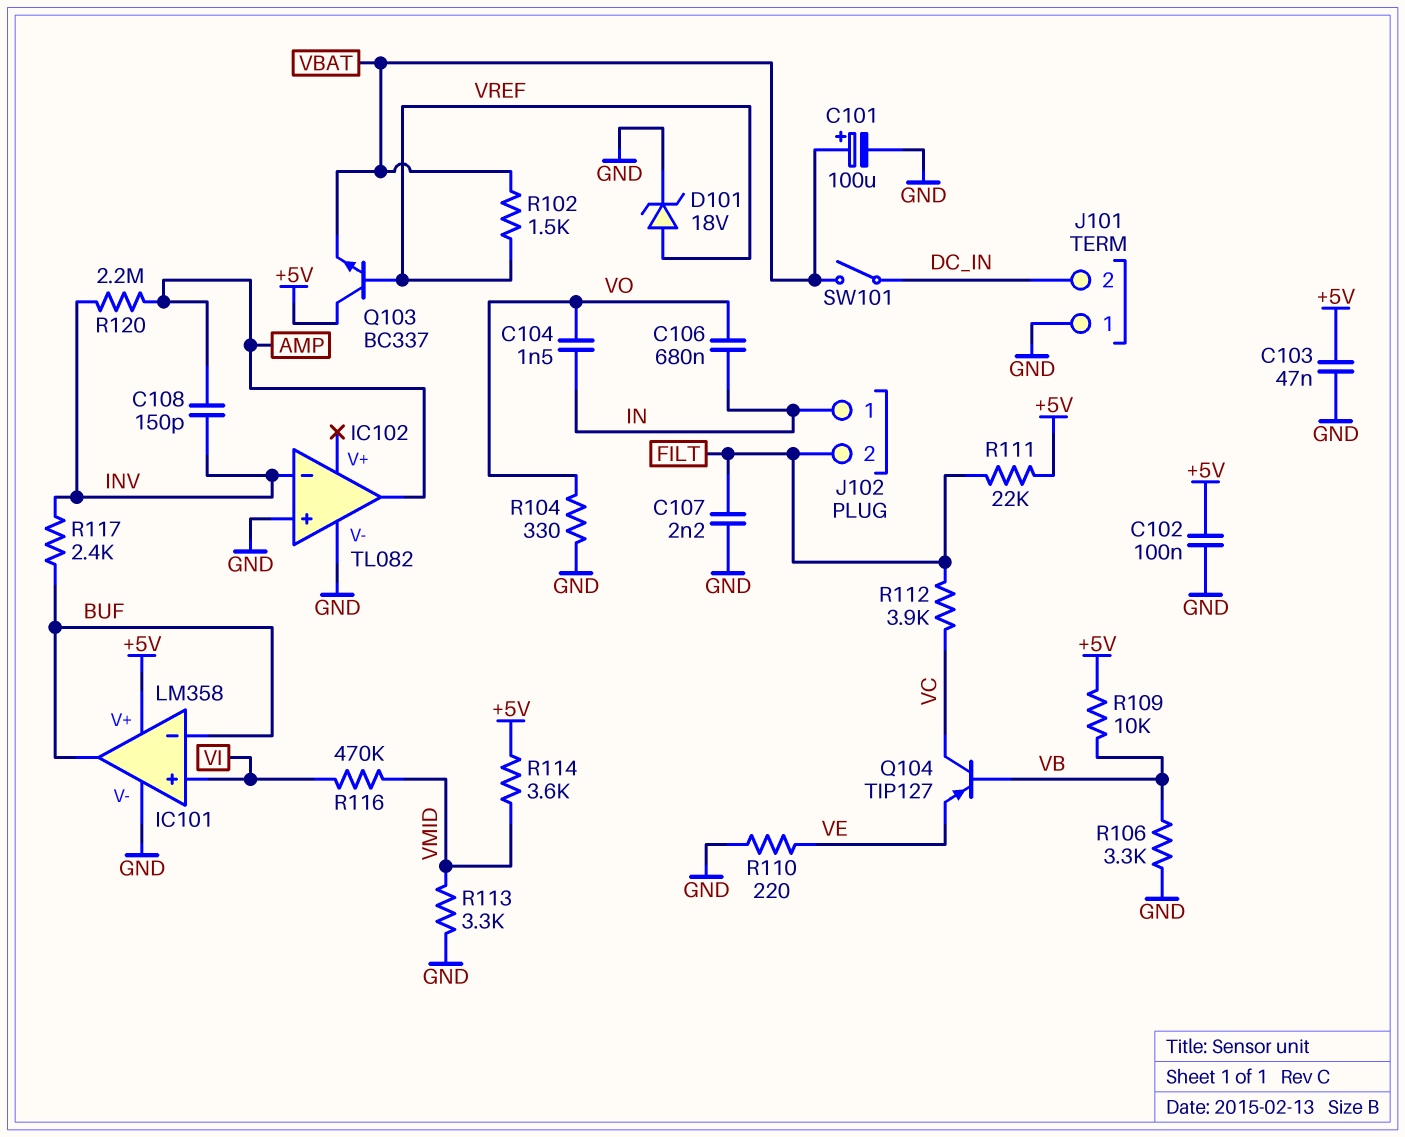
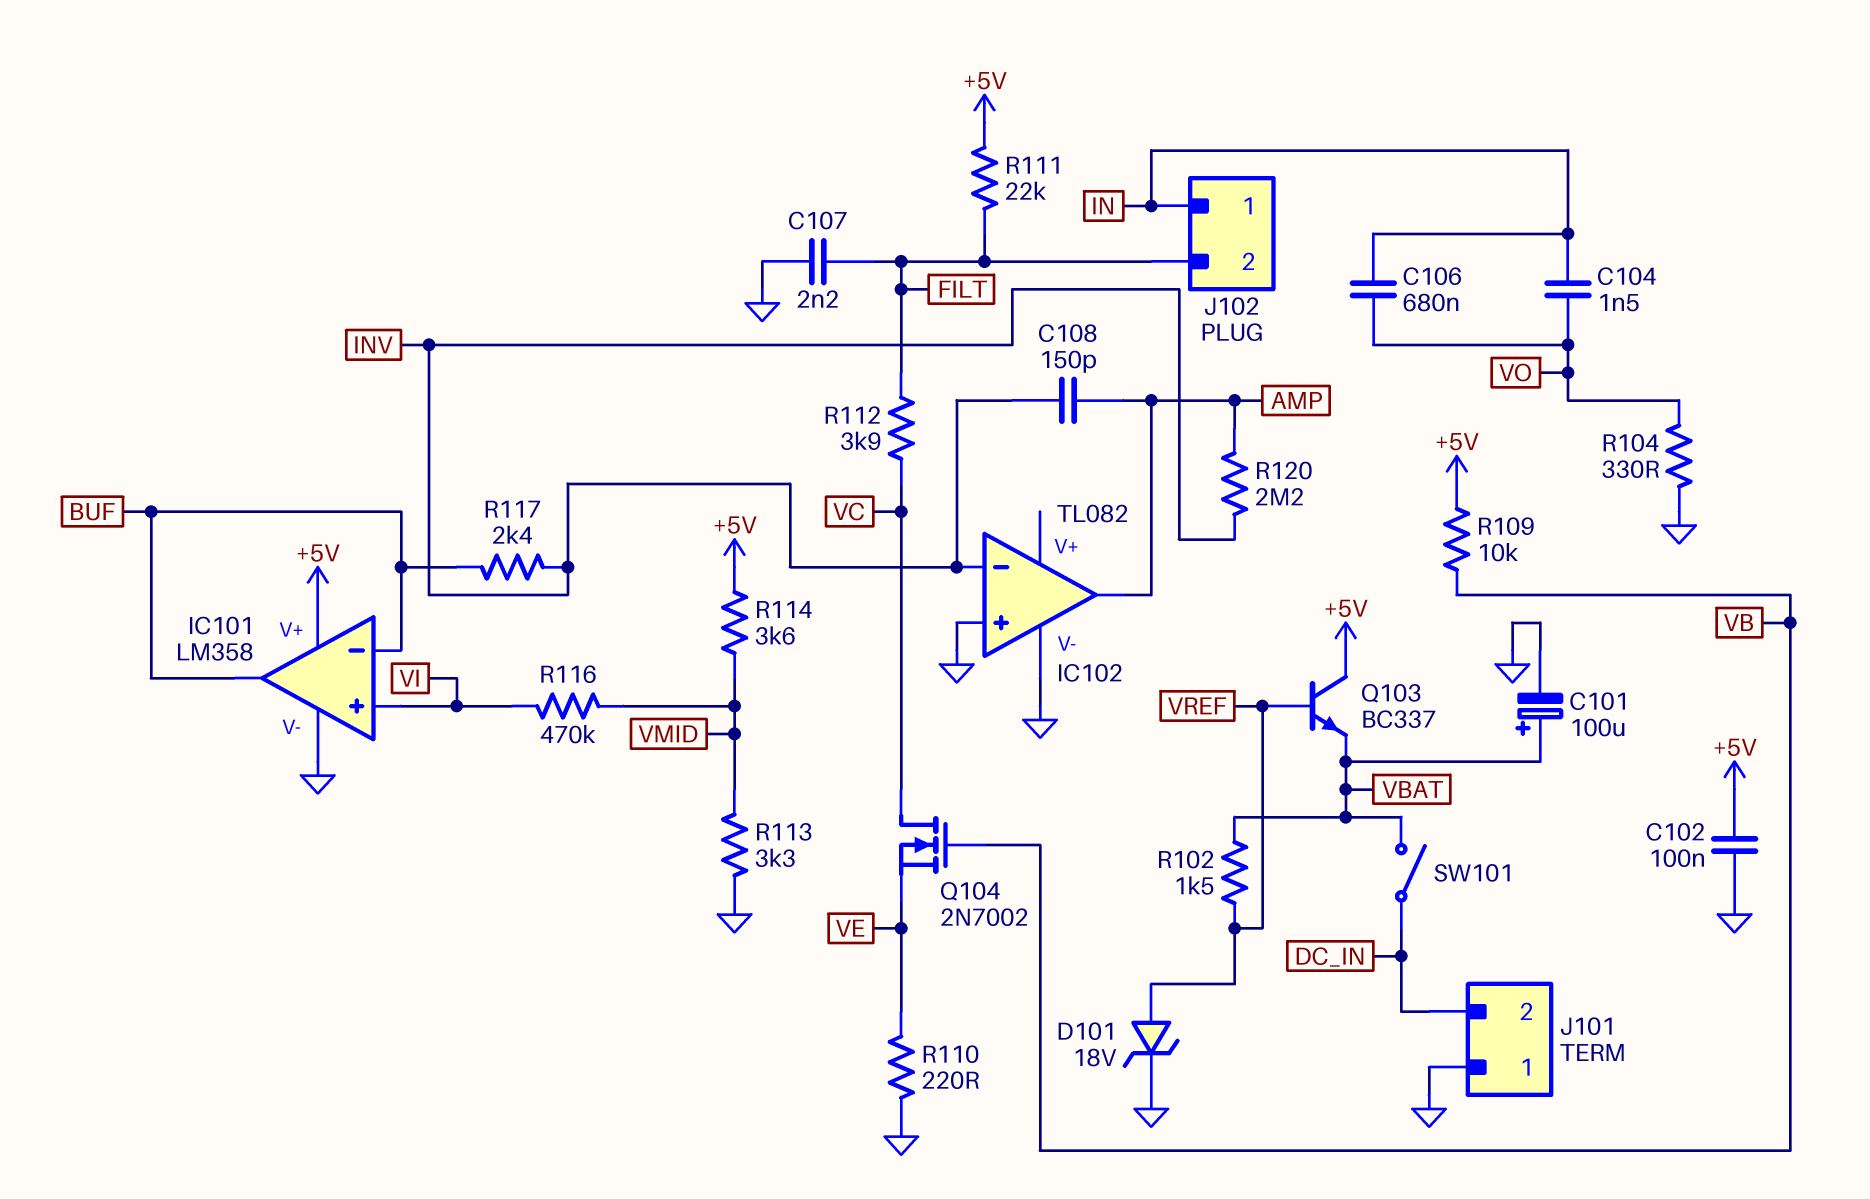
C103: 47nF (+5V, GND) -> none
Q104: PNP TIP127 (B VB, C VC, E VE) -> NMOS 2N7002 (G VB, D VC, S VE)
R106: 3.3k (GND, VB) -> none

